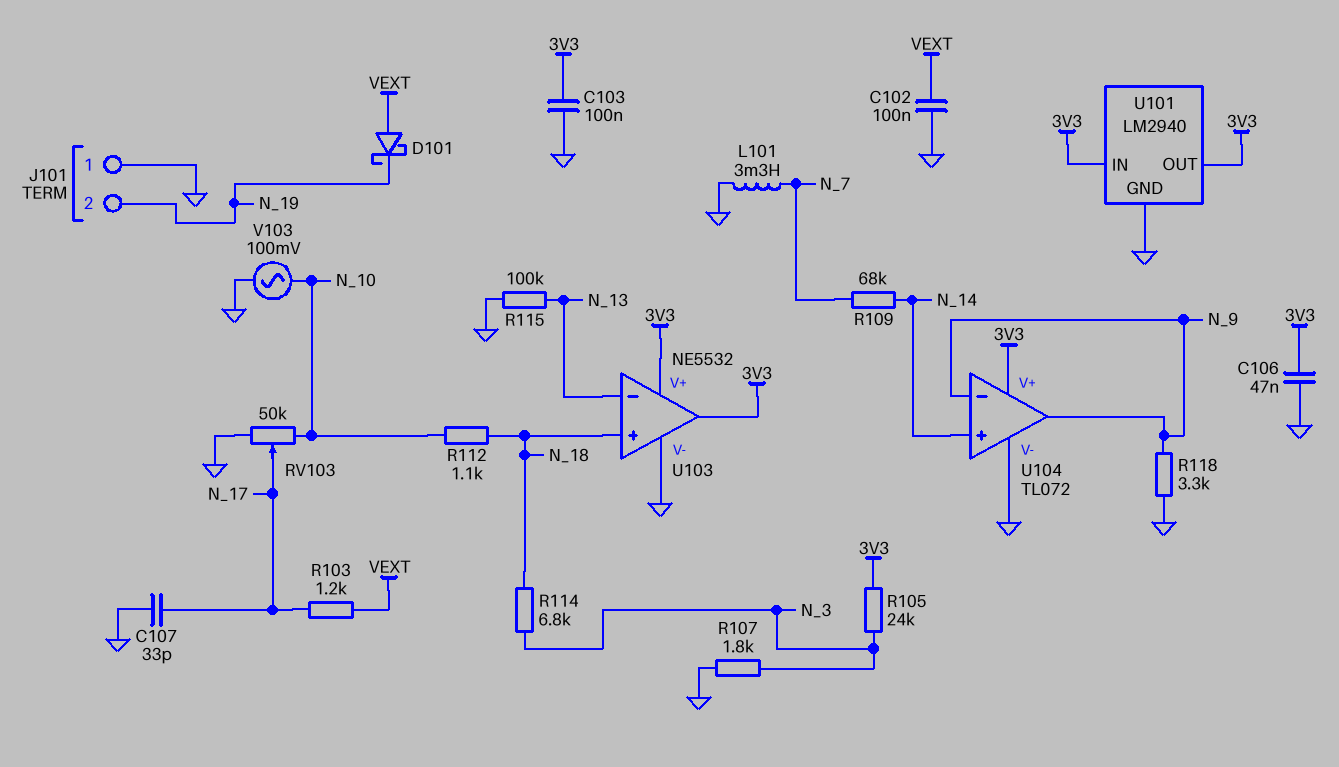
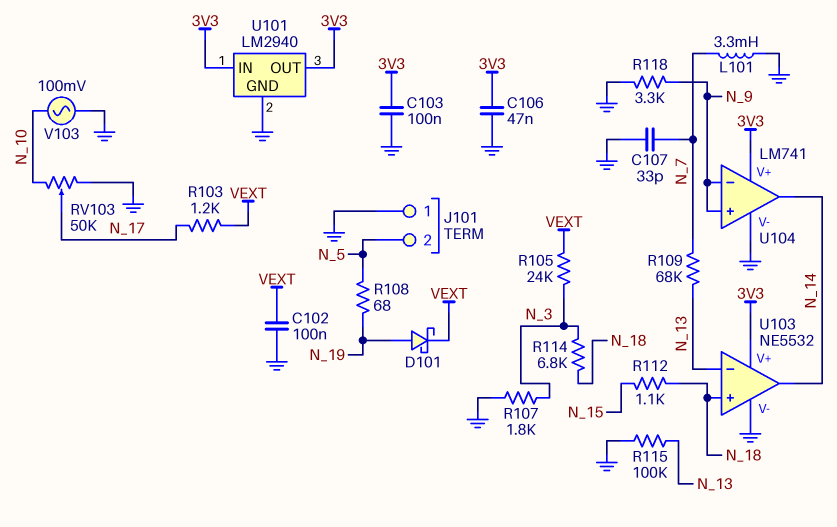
C107: 33pF (GND, N_17) -> 33pF (GND, N_7)
D101: schottky (A VEXT, K N_19) -> schottky (A N_19, K VEXT)
J101 pin 2: N_19 -> N_5
R105: 24k (3V3, N_3) -> 24k (N_3, VEXT)
R108: none -> 68 (N_5, N_19)
R109: 68k (N_7, N_14) -> 68k (N_7, N_13)
R112: 1.1k (N_10, N_18) -> 1.1k (N_15, N_18)
U103 pin out: 3V3 -> N_14
U104: TL072 -> LM741
U104 pin in+: N_14 -> N_9
U104 pin out: N_9 -> N_14

